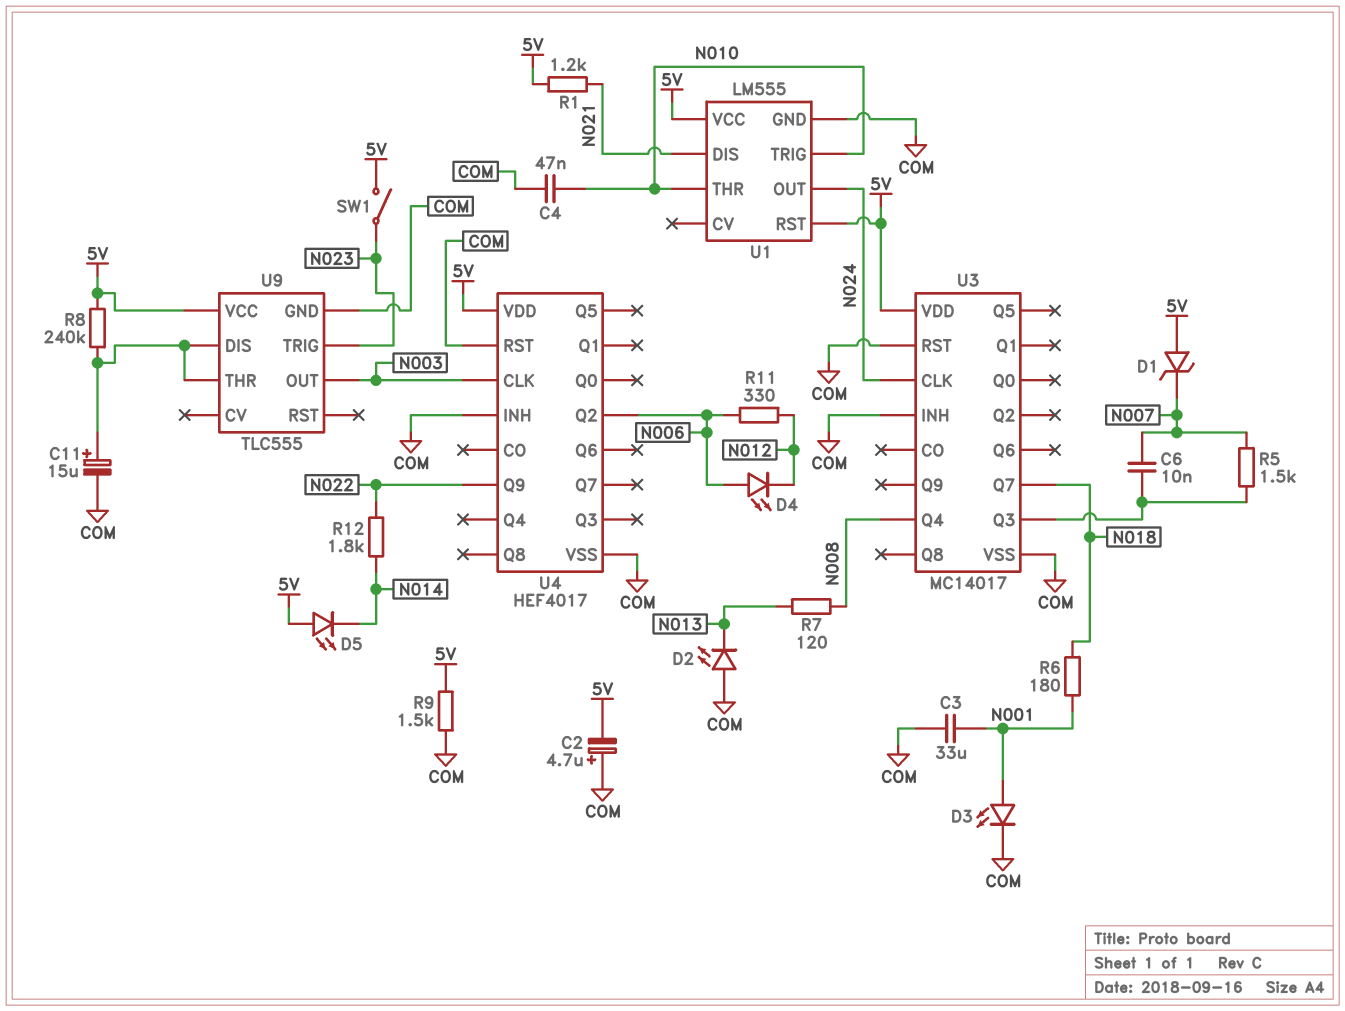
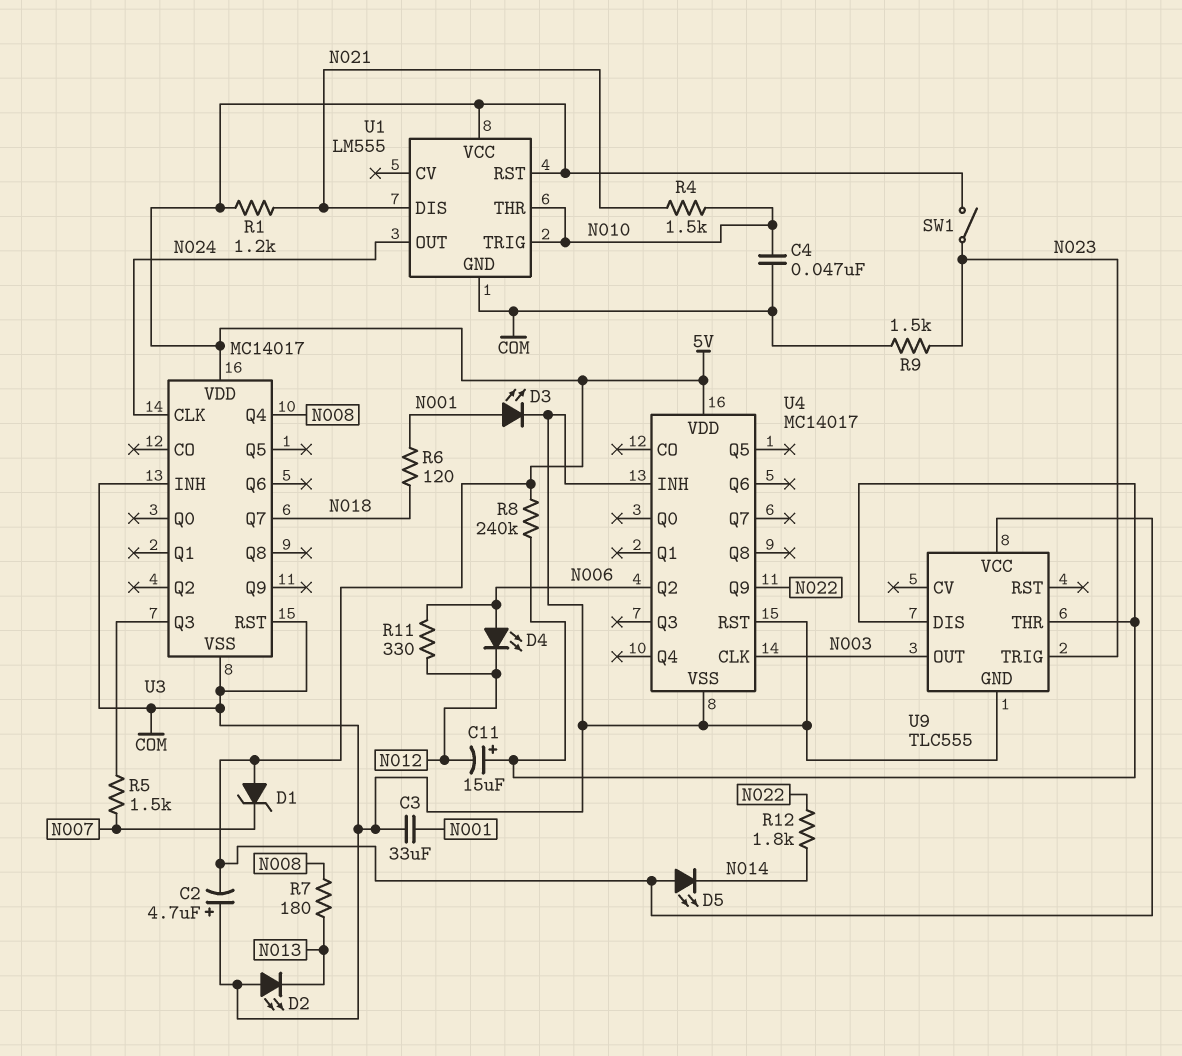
C6: 10nF (N007, U3/Q3) -> none
C11: 15uF (plus U9/DIS, minus COM) -> 15uF (plus U9/DIS, minus N012)
R4: none -> 1.5k (N010, N021)
R6: 180 (N001, N018) -> 120 (N001, N018)
R7: 120 (N008, N013) -> 180 (N008, N013)
R9: 1.5k (5V, COM) -> 1.5k (COM, N023)
U4: HEF4017 -> MC14017

